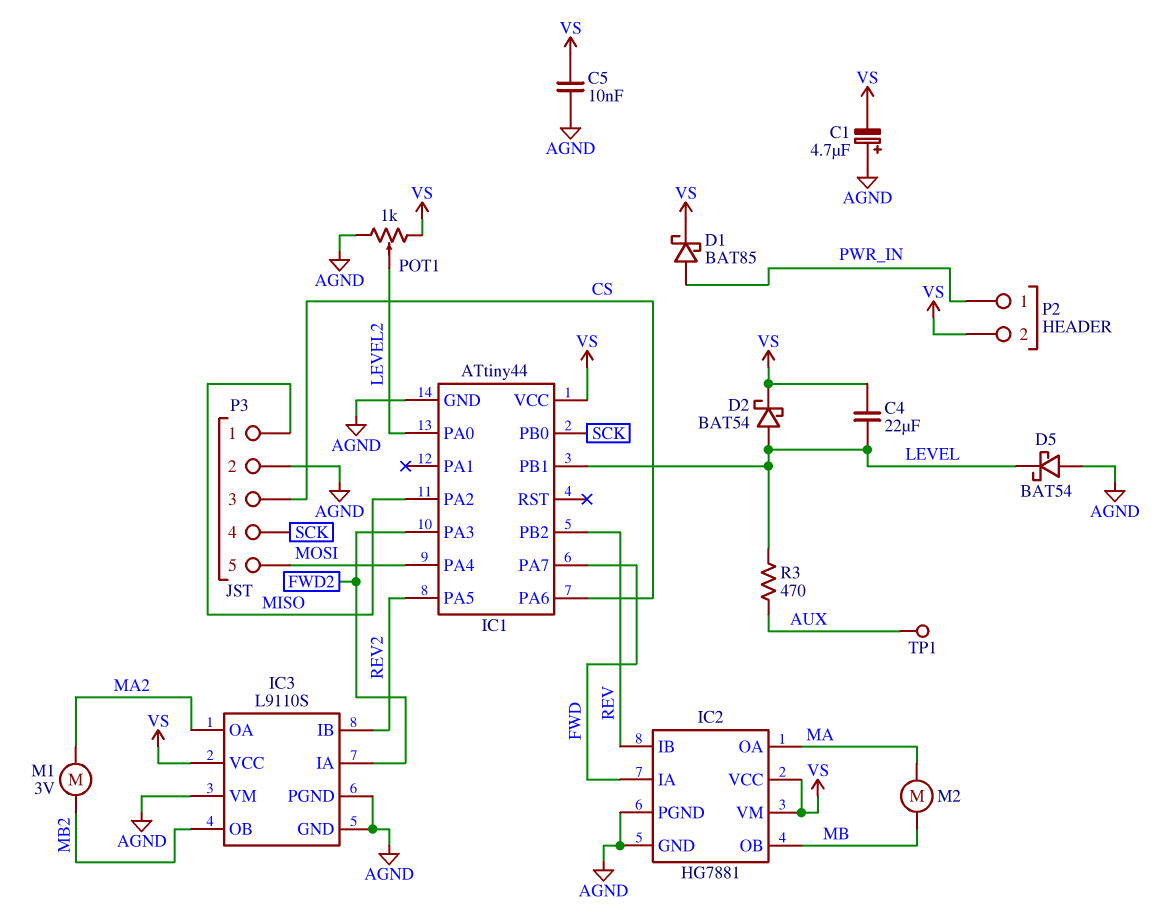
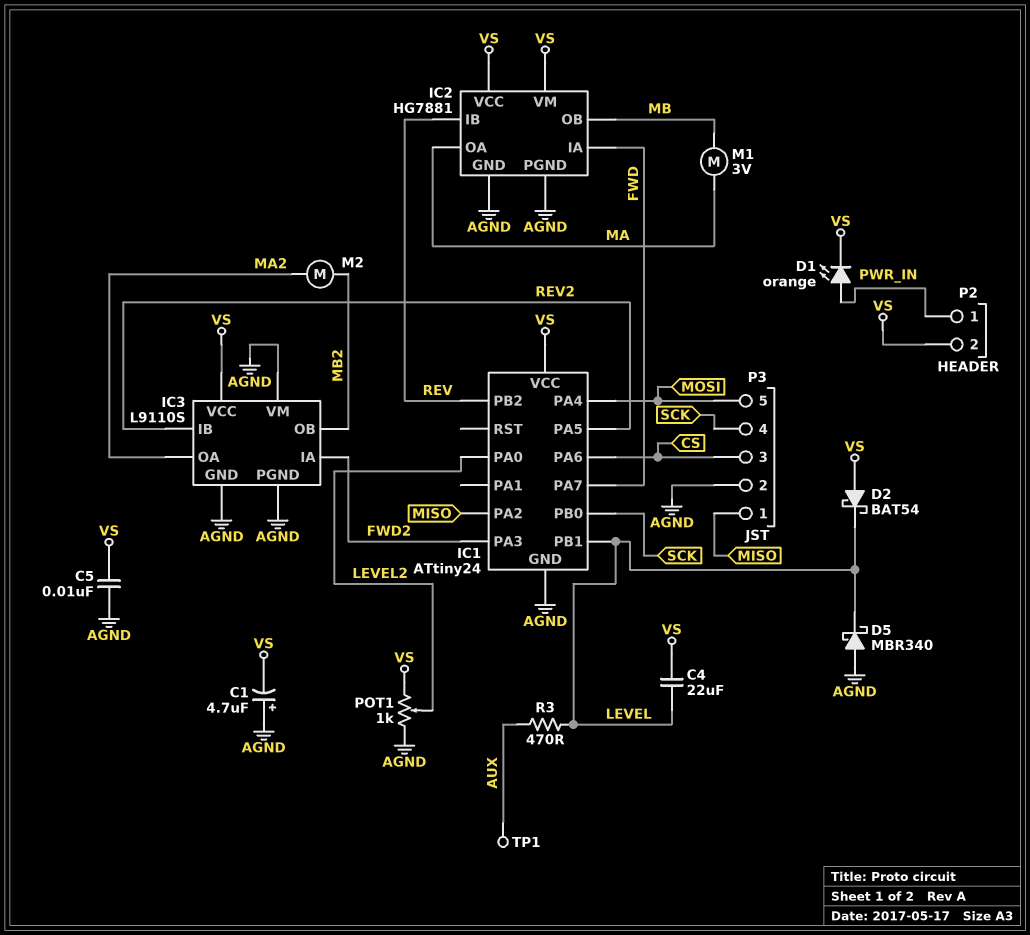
D1: schottky BAT85 (A PWR_IN, K VS) -> LED orange (A PWR_IN, K VS)
D2: schottky BAT54 (A LEVEL, K VS) -> schottky BAT54 (A VS, K LEVEL)
D5: schottky BAT54 (A AGND, K LEVEL) -> schottky MBR340 (A AGND, K LEVEL)
IC1: ATtiny44 -> ATtiny24
M1: motor 3V (MA2, MB2) -> motor 3V (MA, MB)
M2: motor (MA, MB) -> motor (MA2, MB2)

